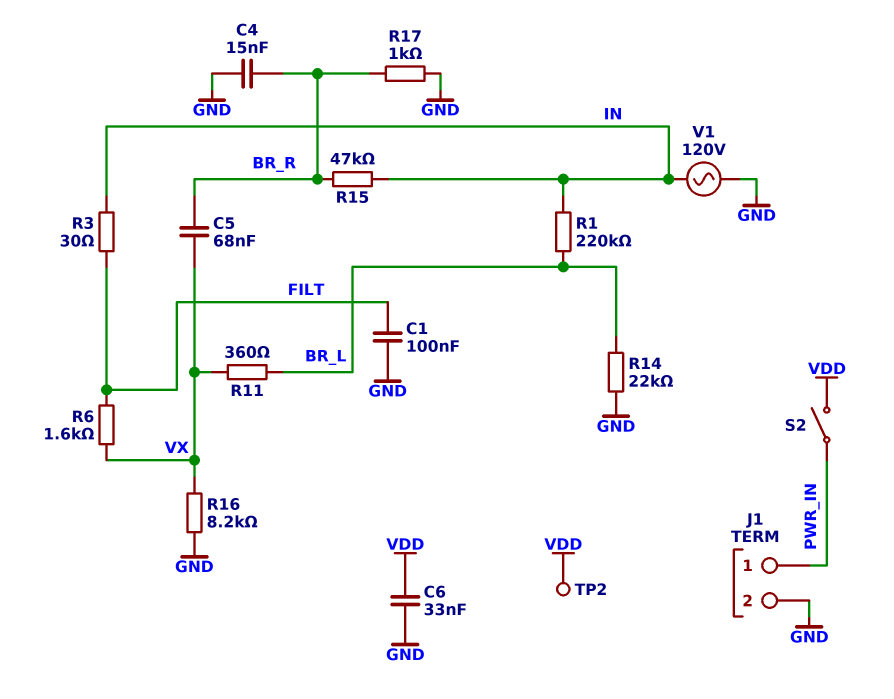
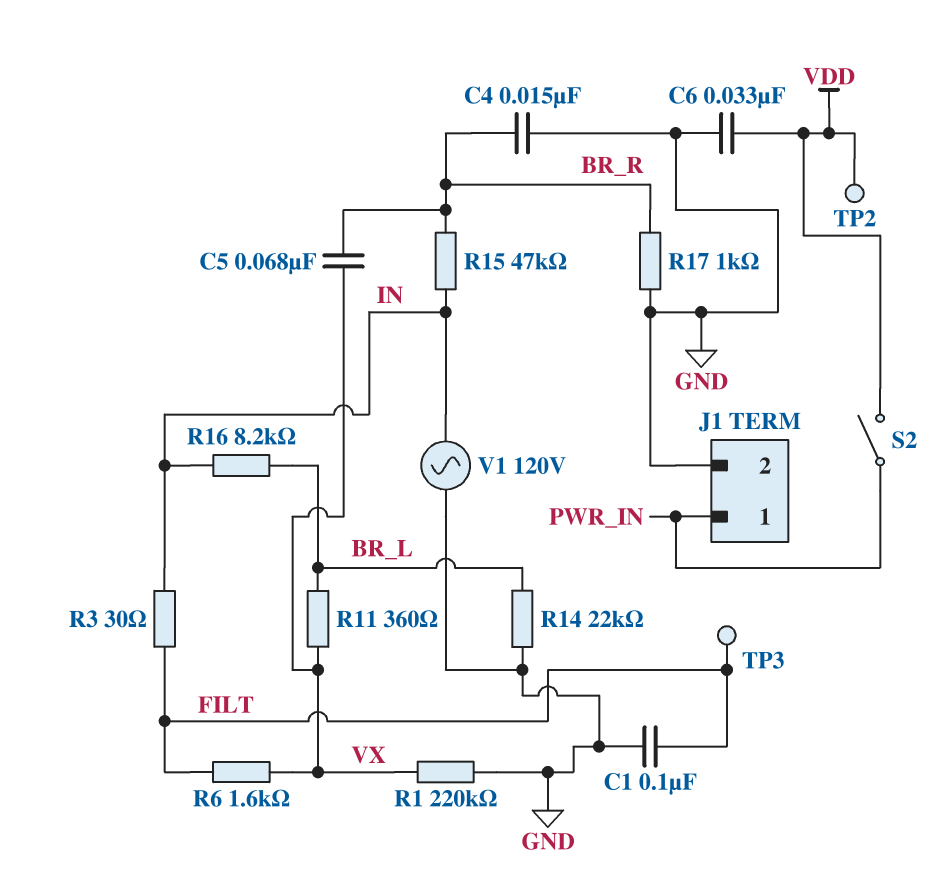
R1: 220k (BR_L, IN) -> 220k (GND, VX)
R16: 8.2k (GND, VX) -> 8.2k (BR_L, IN)
TP3: none -> test point (FILT)

